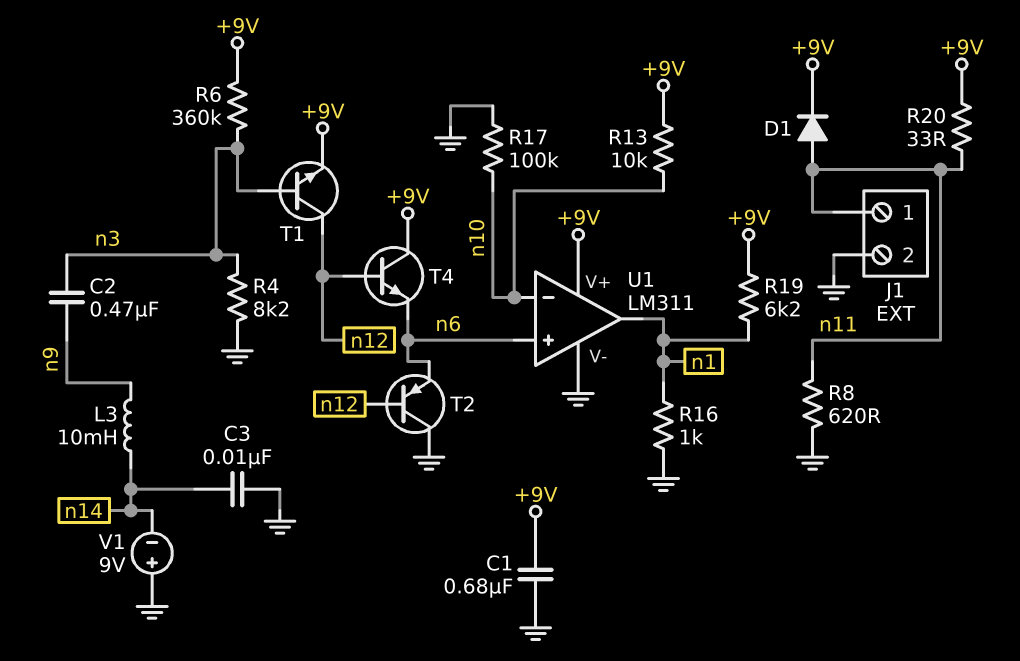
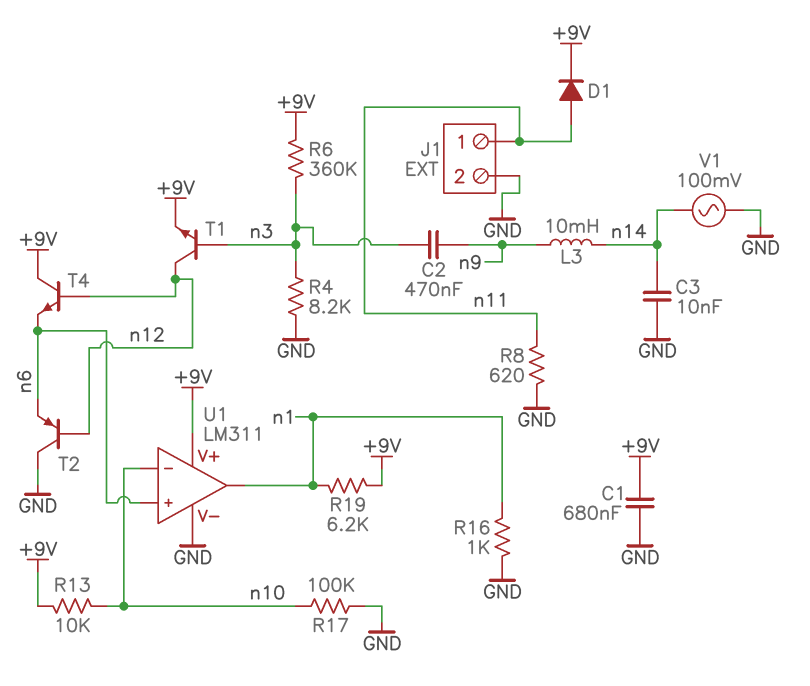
R20: 33 (+9V, n11) -> none
V1: 9V (plus GND, minus n14) -> AC 100mV (GND, n14)

